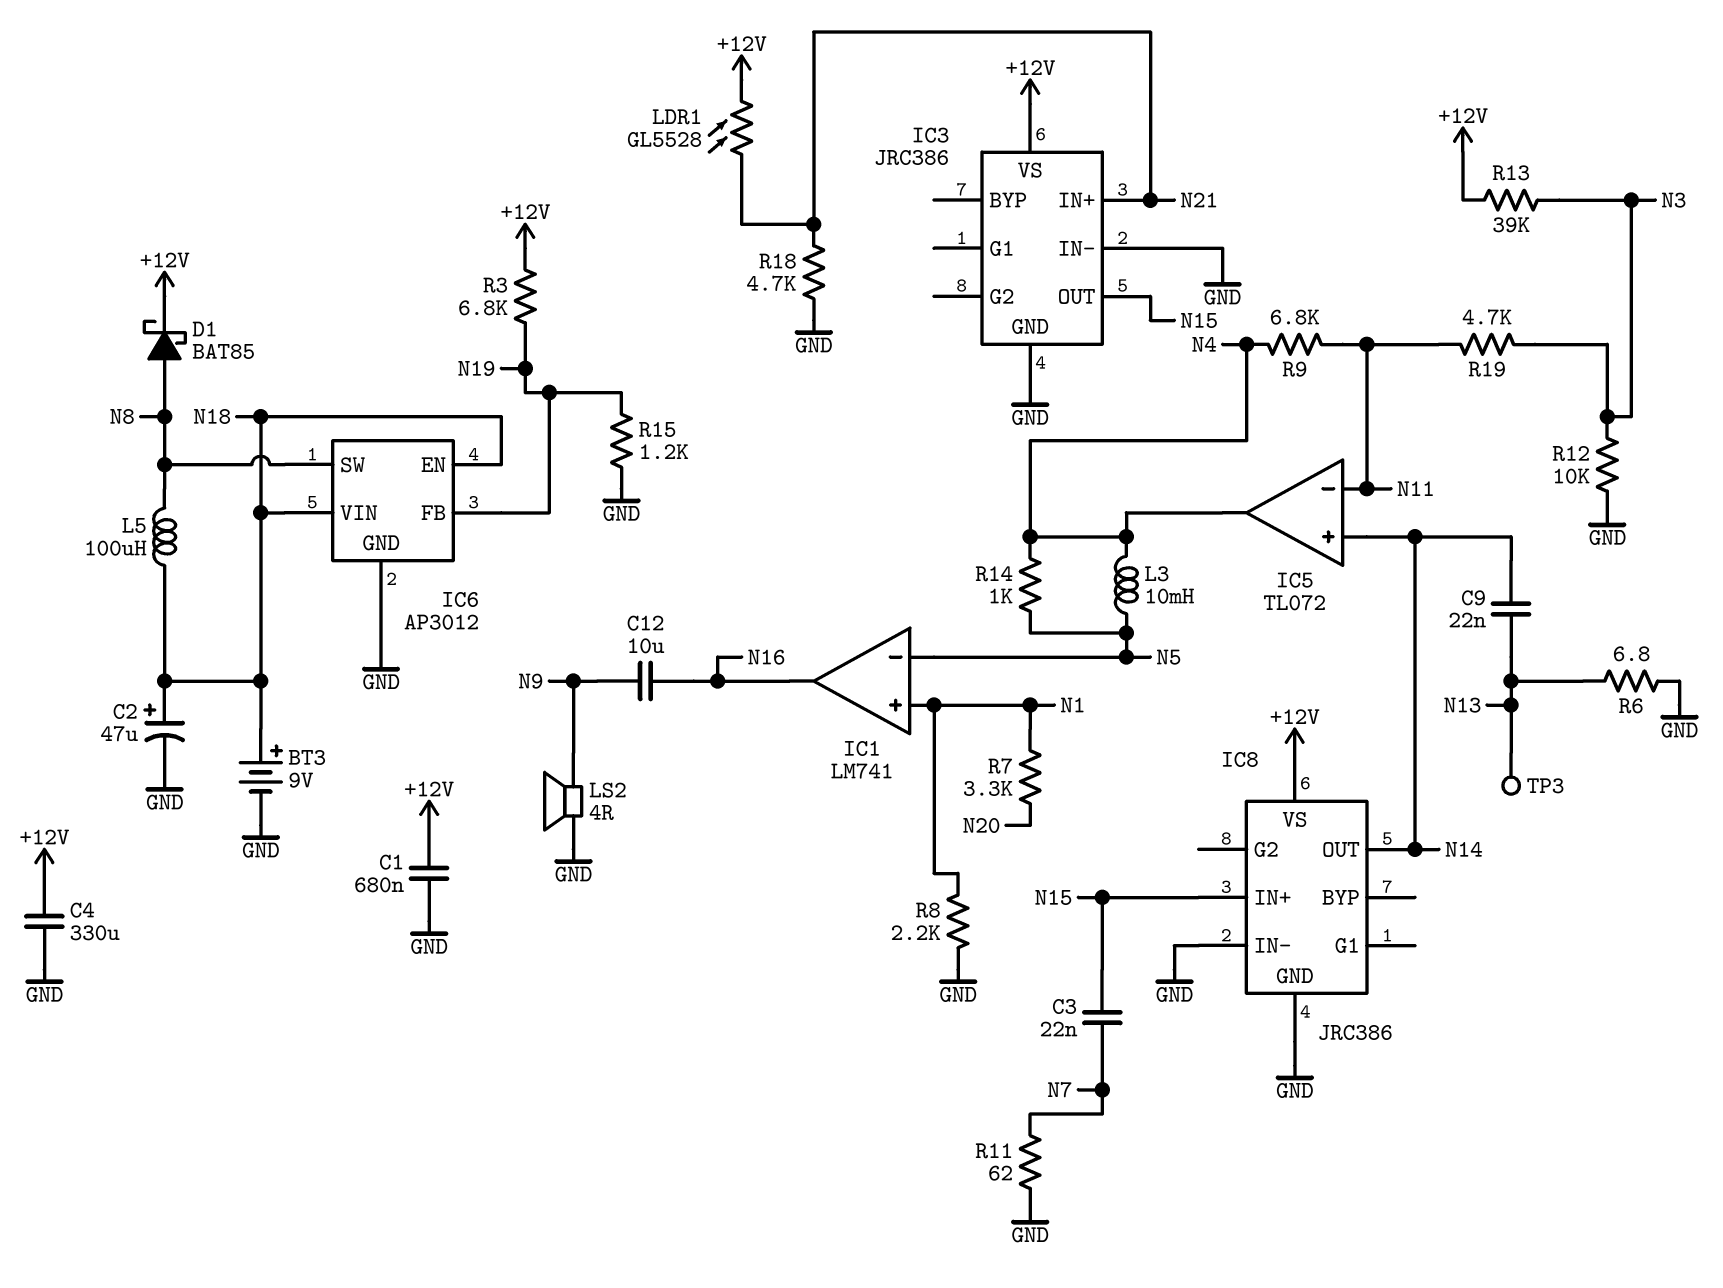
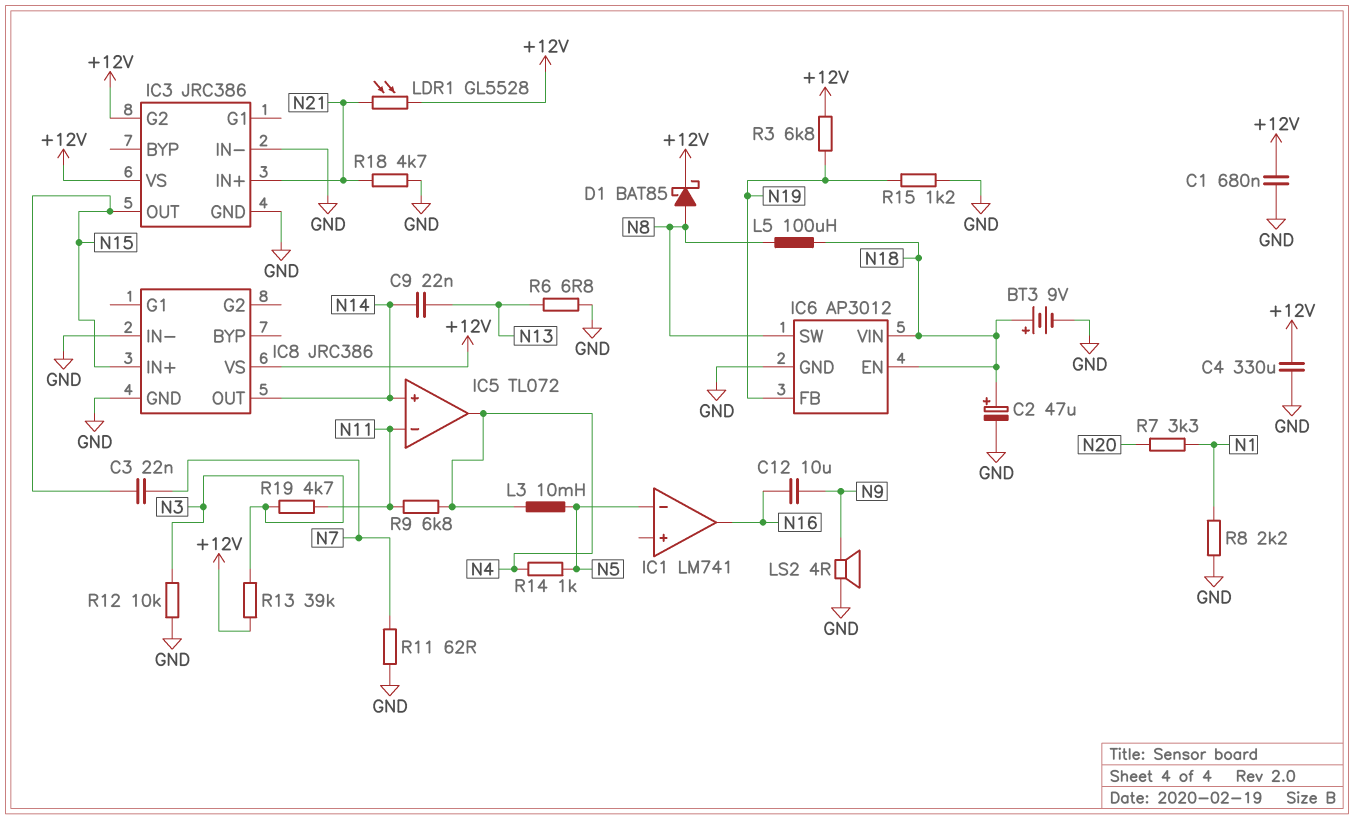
IC1 pin in+: N1 -> none
IC3 pin G2: none -> +12V
TP3: test point (N13) -> none

